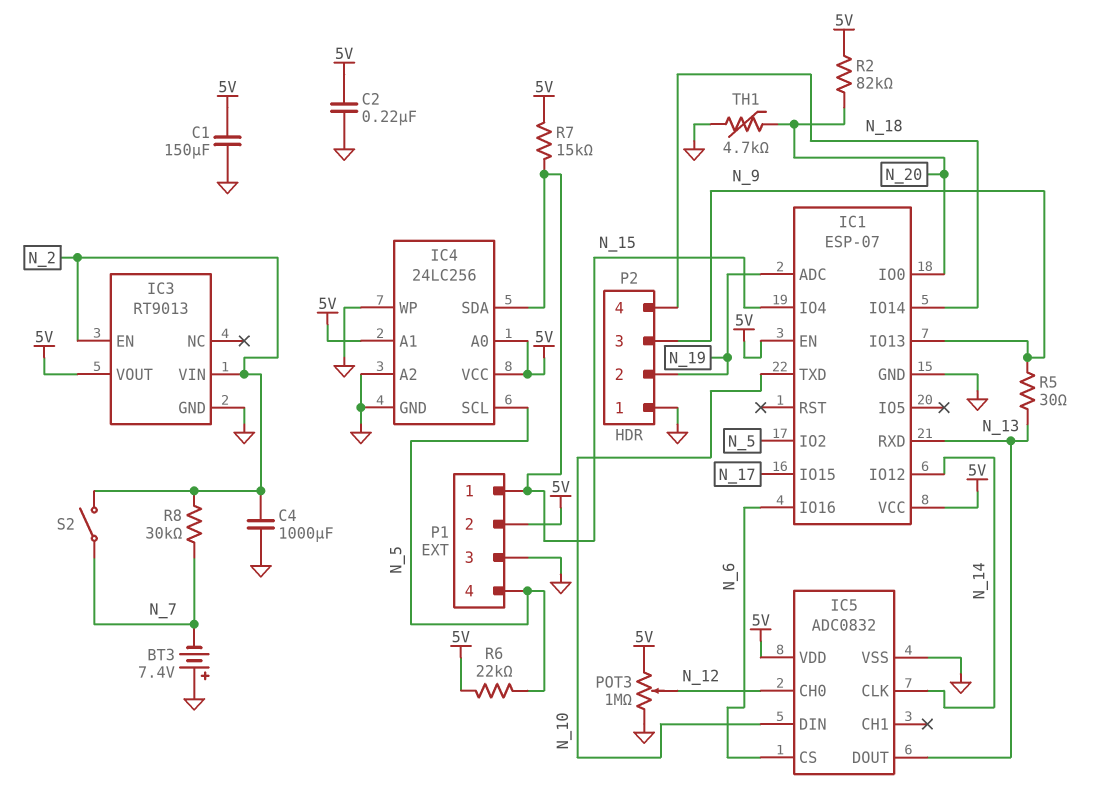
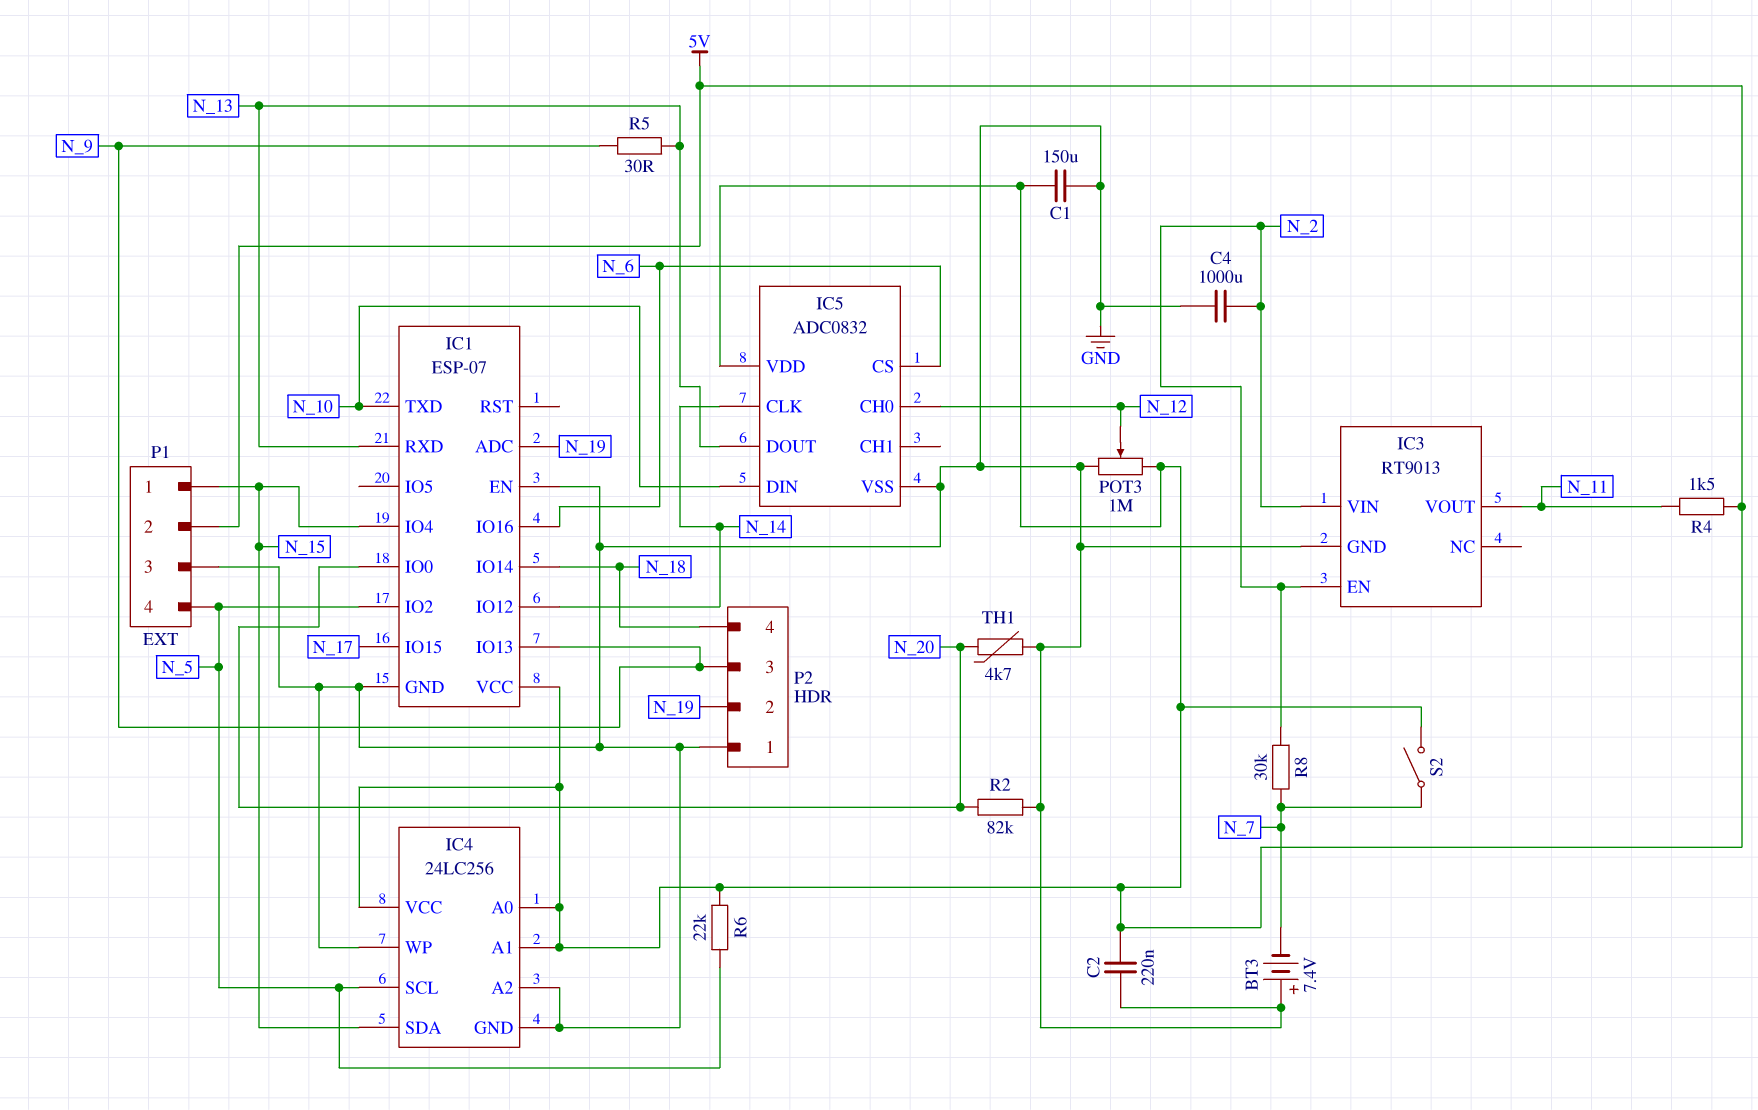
IC1 pin EN: 5V -> GND
IC3 pin VOUT: 5V -> N_11
R2: 82k (5V, N_20) -> 82k (GND, N_20)
R4: none -> 1.5k (5V, N_11)
R7: 15k (5V, N_15) -> none
S2: switch (N_2, N_7) -> switch (5V, N_7)

